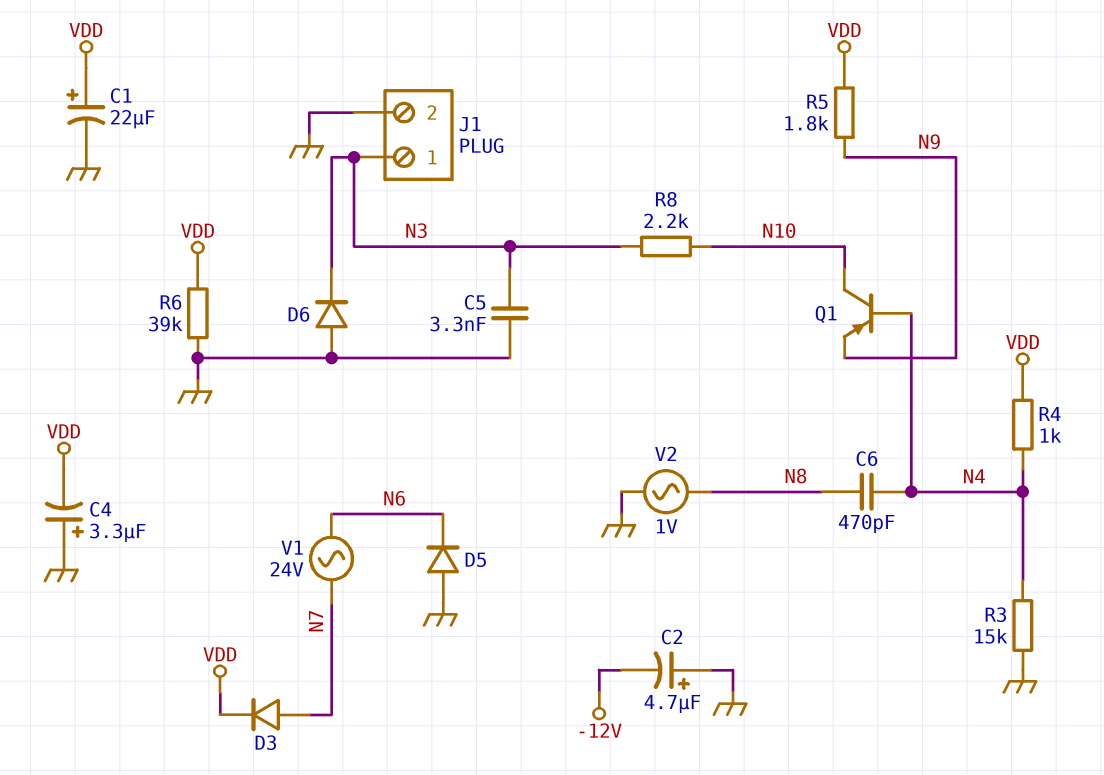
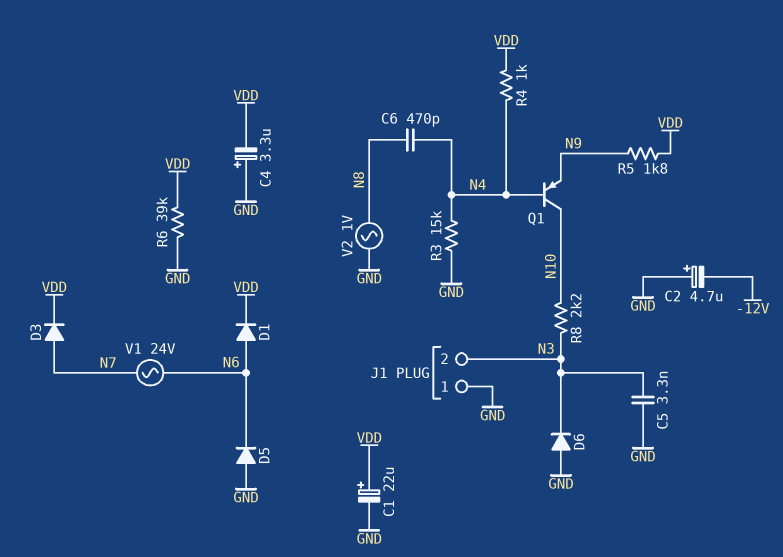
D1: none -> diode (A N6, K VDD)
J1 pin 1: N3 -> GND
J1 pin 2: GND -> N3

